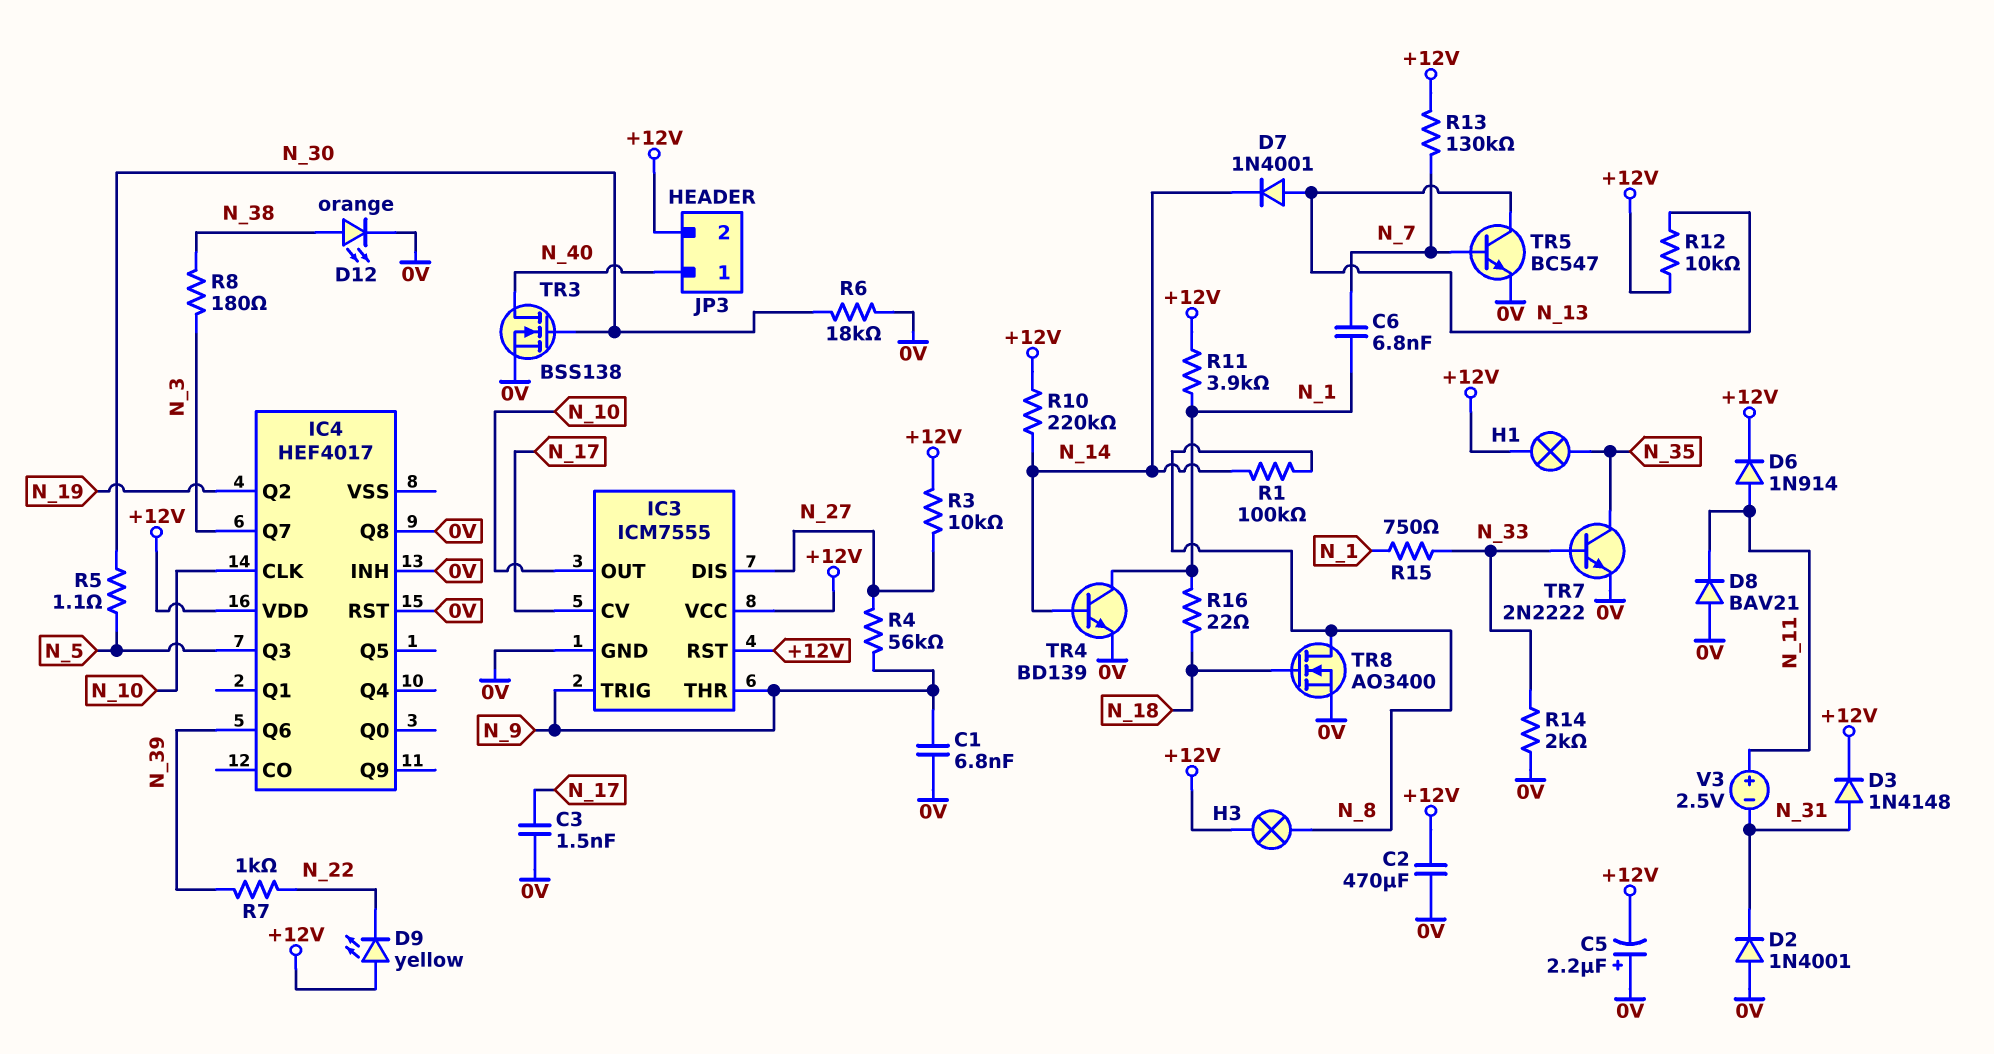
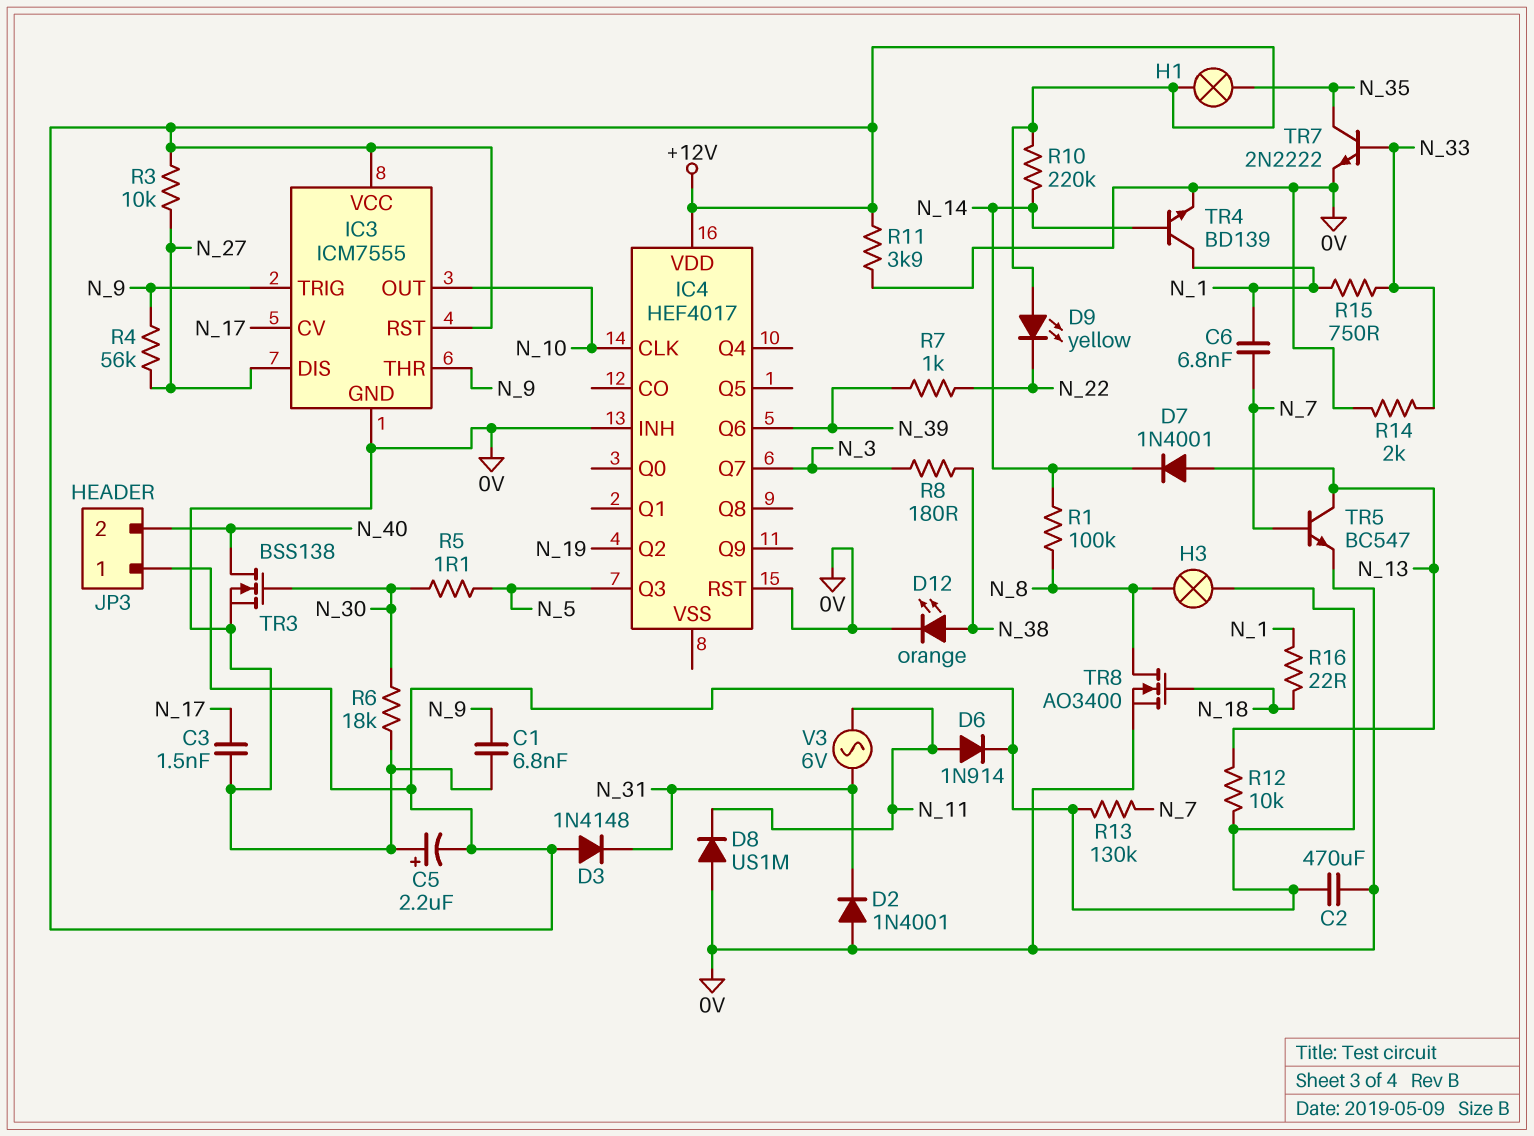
D3: diode 1N4148 (A N_31, K +12V) -> diode 1N4148 (A +12V, K N_31)
D8: diode BAV21 (A 0V, K N_11) -> diode US1M (A 0V, K N_11)
IC4 pin Q8: 0V -> none
JP3 pin 1: N_40 -> +12V
JP3 pin 2: +12V -> N_40
R11: 3.9k (+12V, N_1) -> 3.9k (+12V, 0V)
V3: 2.5V (plus N_11, minus N_31) -> AC 6V (N_11, N_31)

